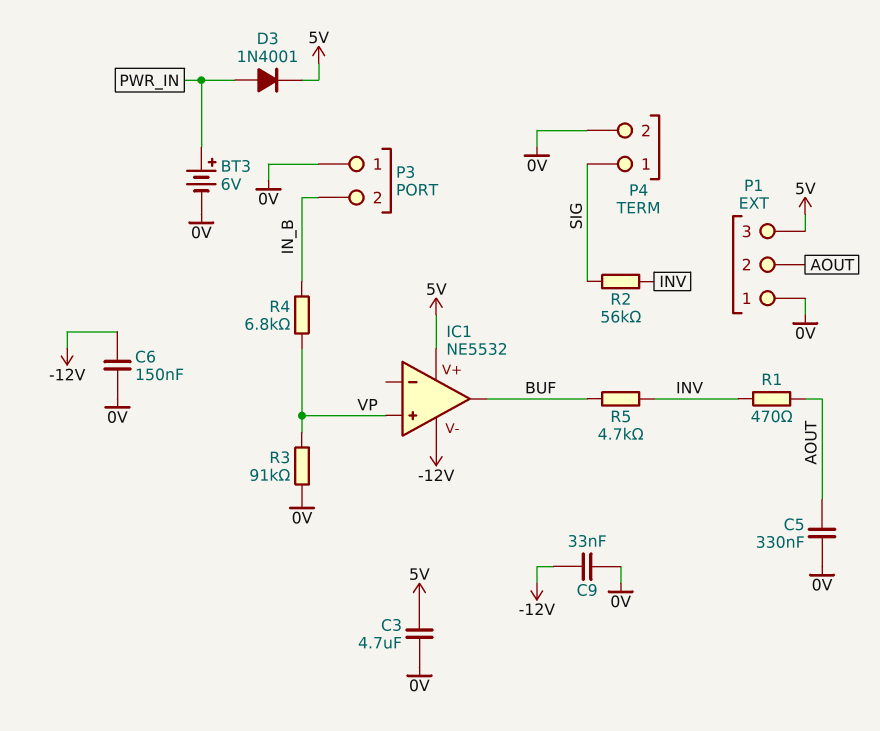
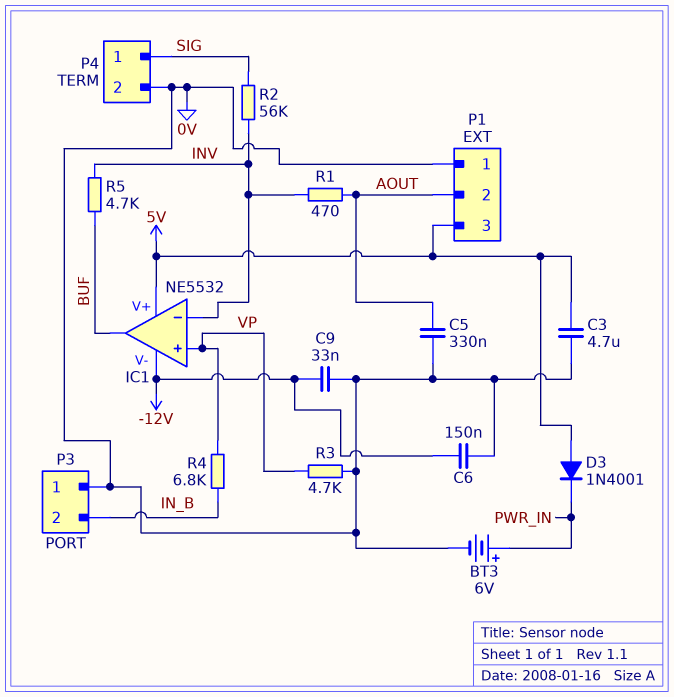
D3: diode 1N4001 (A PWR_IN, K 5V) -> diode 1N4001 (A 5V, K PWR_IN)
IC1 pin in-: none -> INV
R3: 91k (0V, VP) -> 4.7k (0V, VP)

